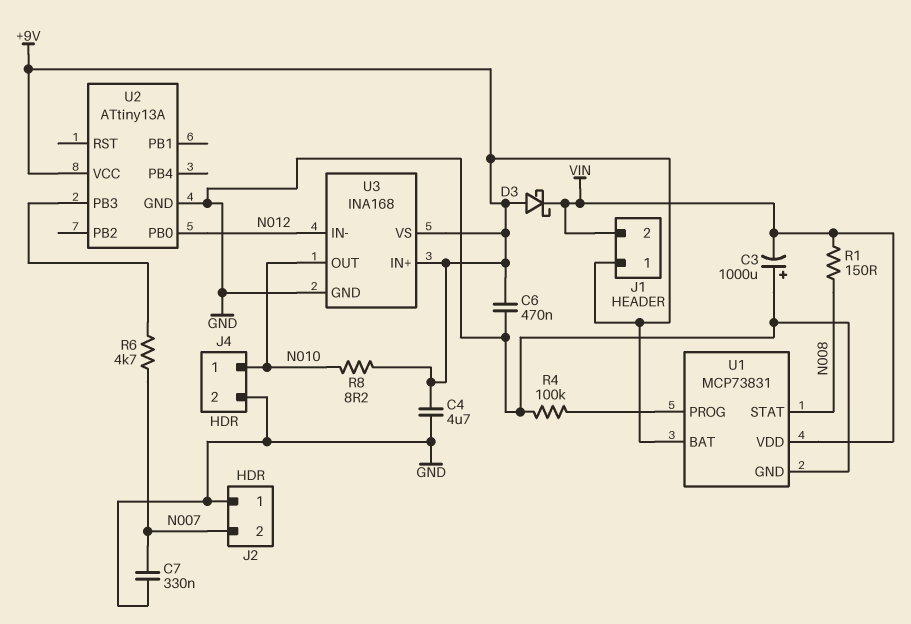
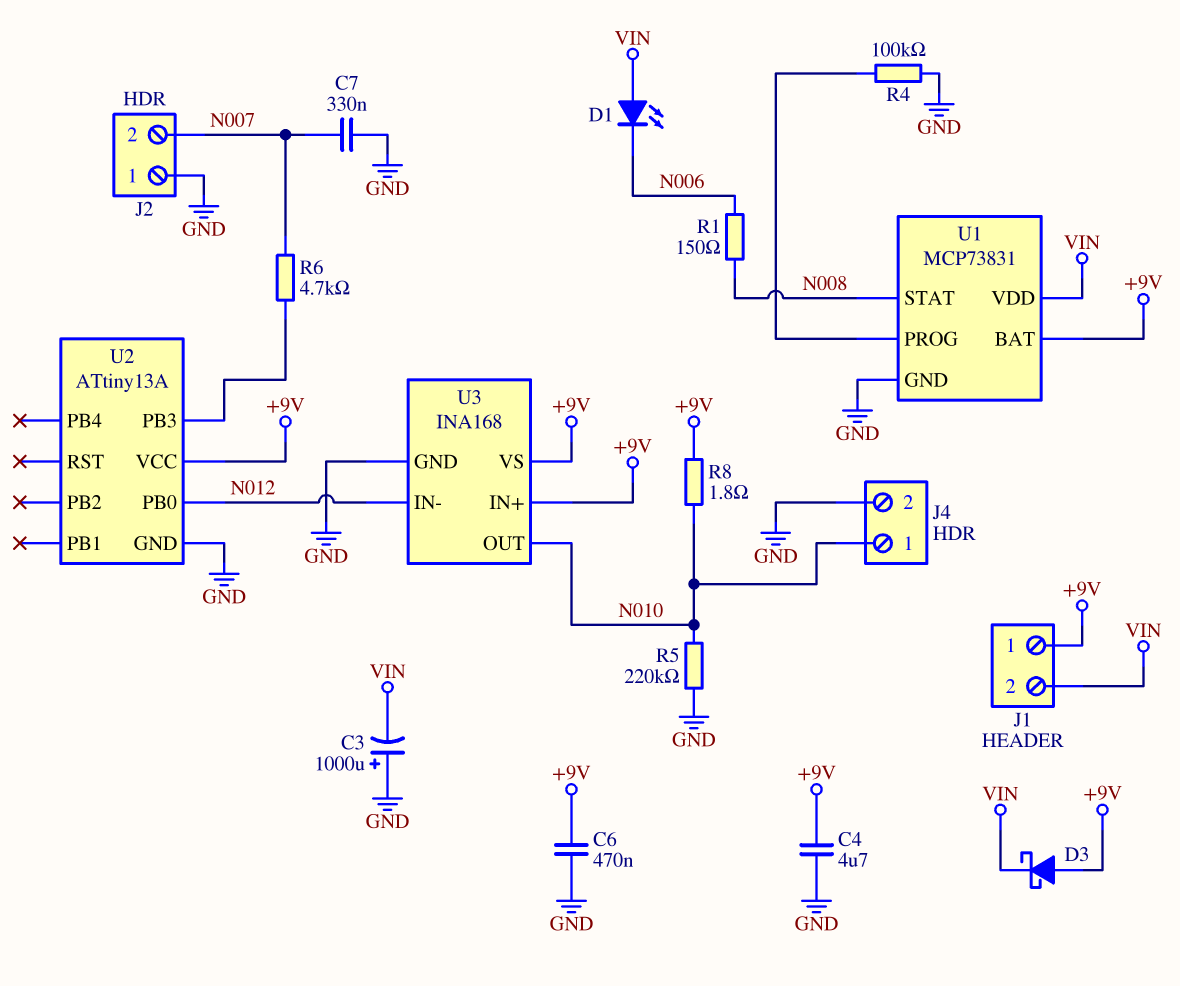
D1: none -> LED (A VIN, K N006)
R1: 150 (N008, VIN) -> 150 (N006, N008)
R5: none -> 220k (GND, N010)
R8: 8.2 (+9V, N010) -> 1.8 (+9V, N010)

